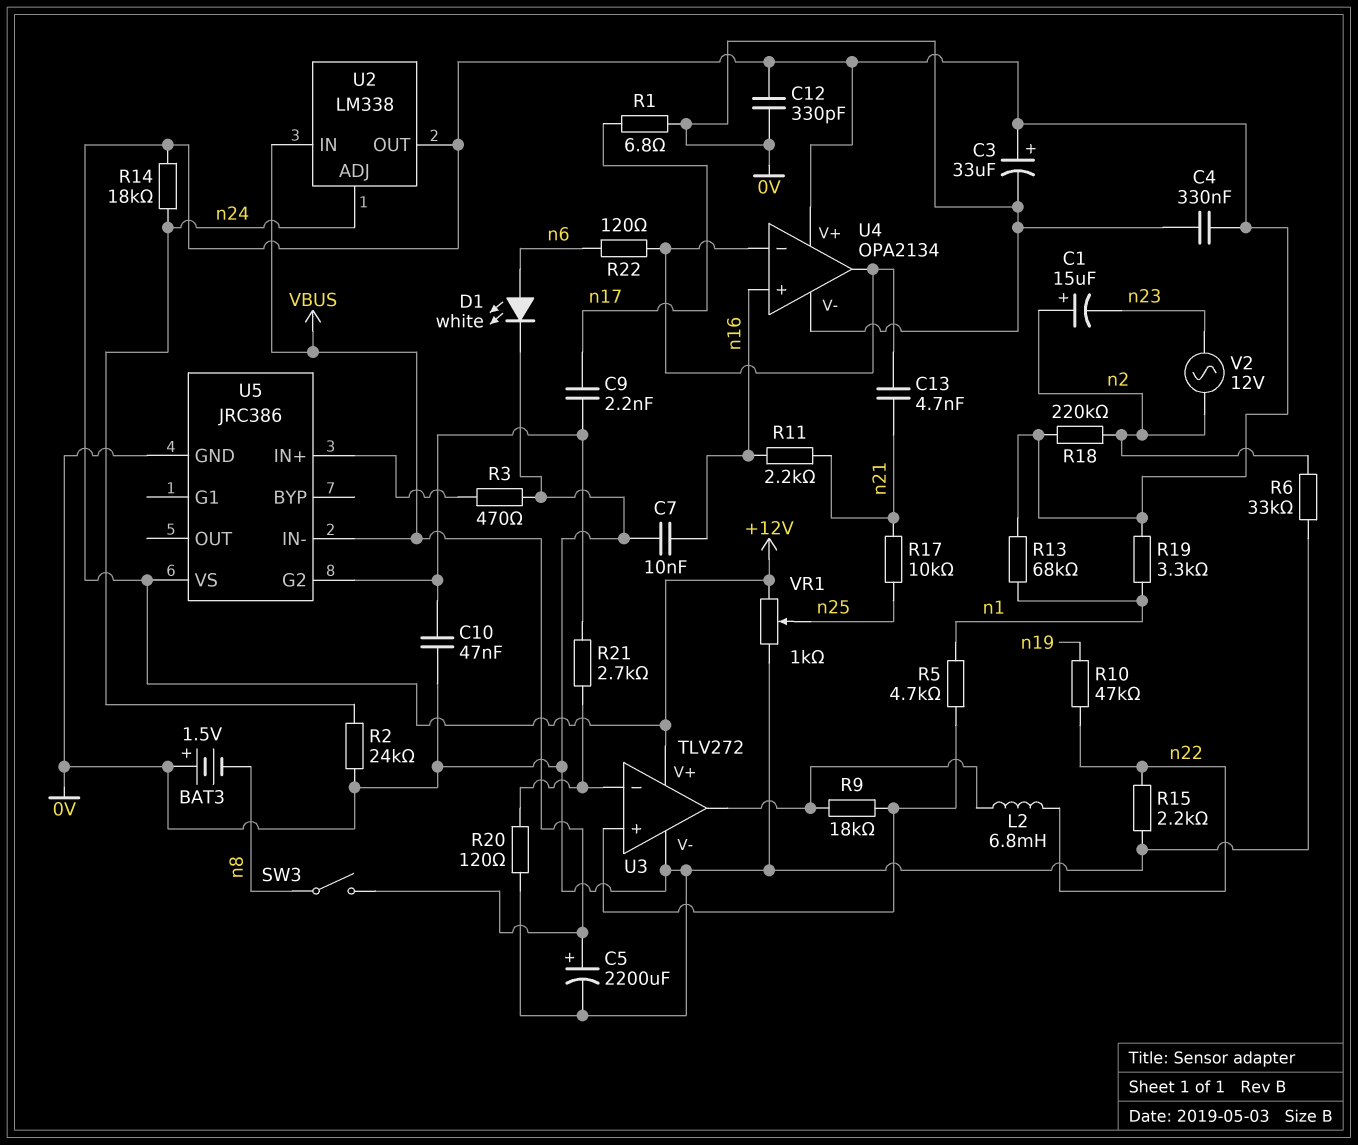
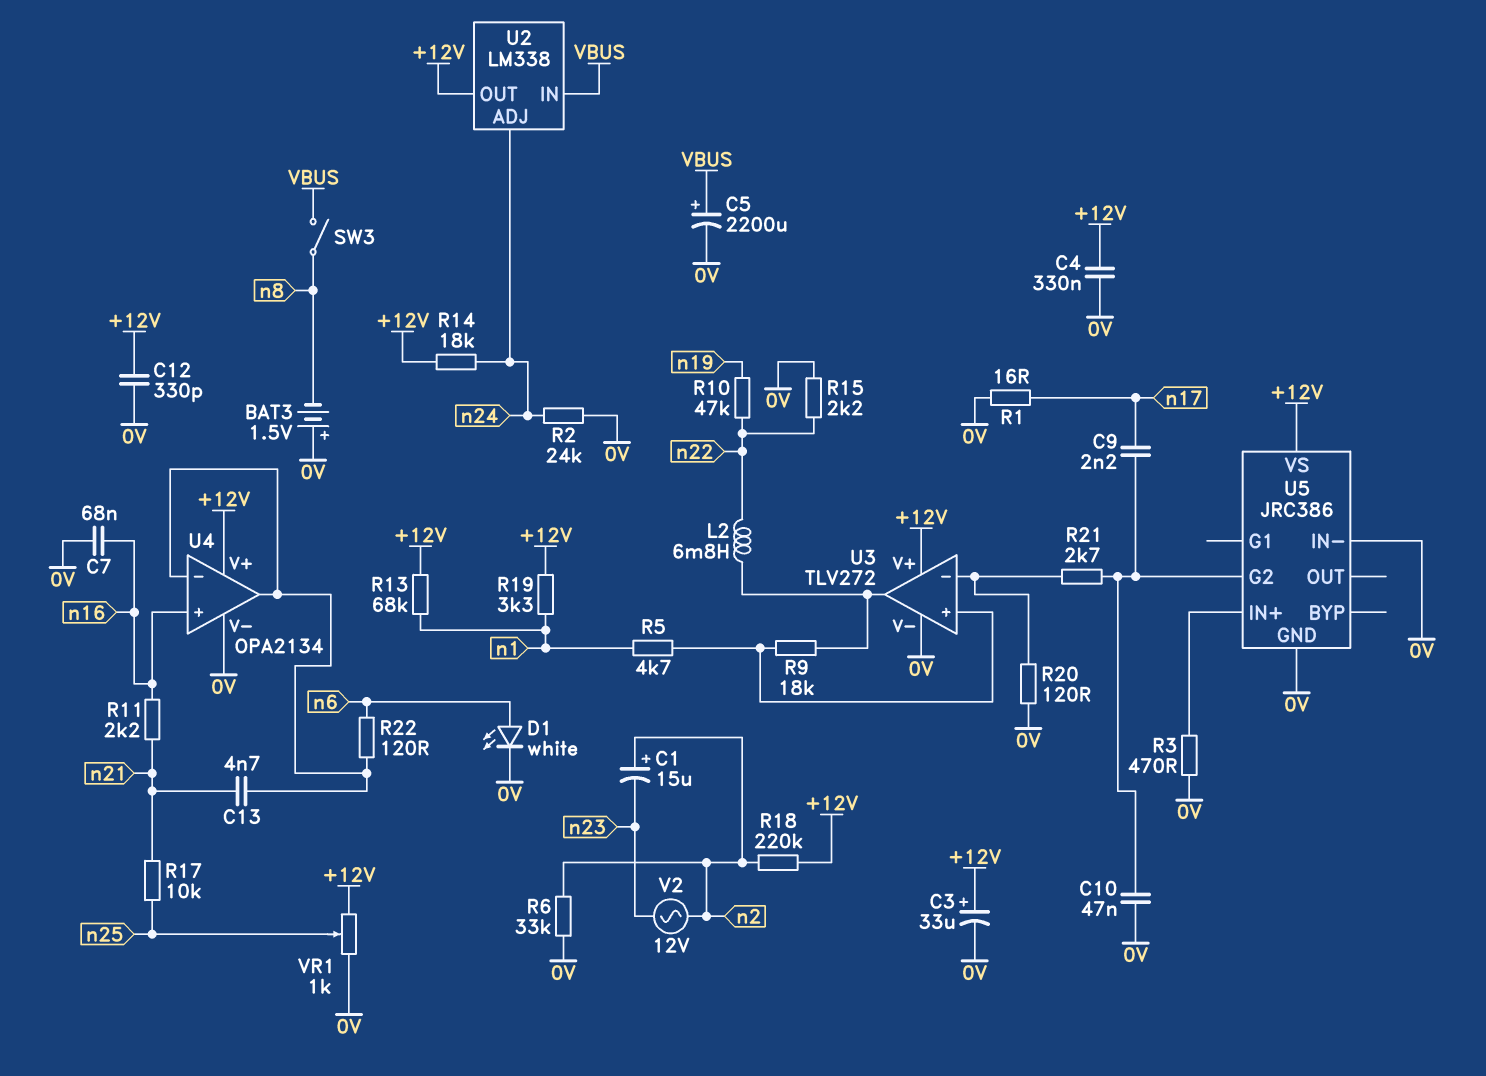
C7: 10nF (0V, n16) -> 68nF (0V, n16)
R1: 6.8 (0V, n17) -> 16 (0V, n17)
U5 pin IN-: VBUS -> 0V

